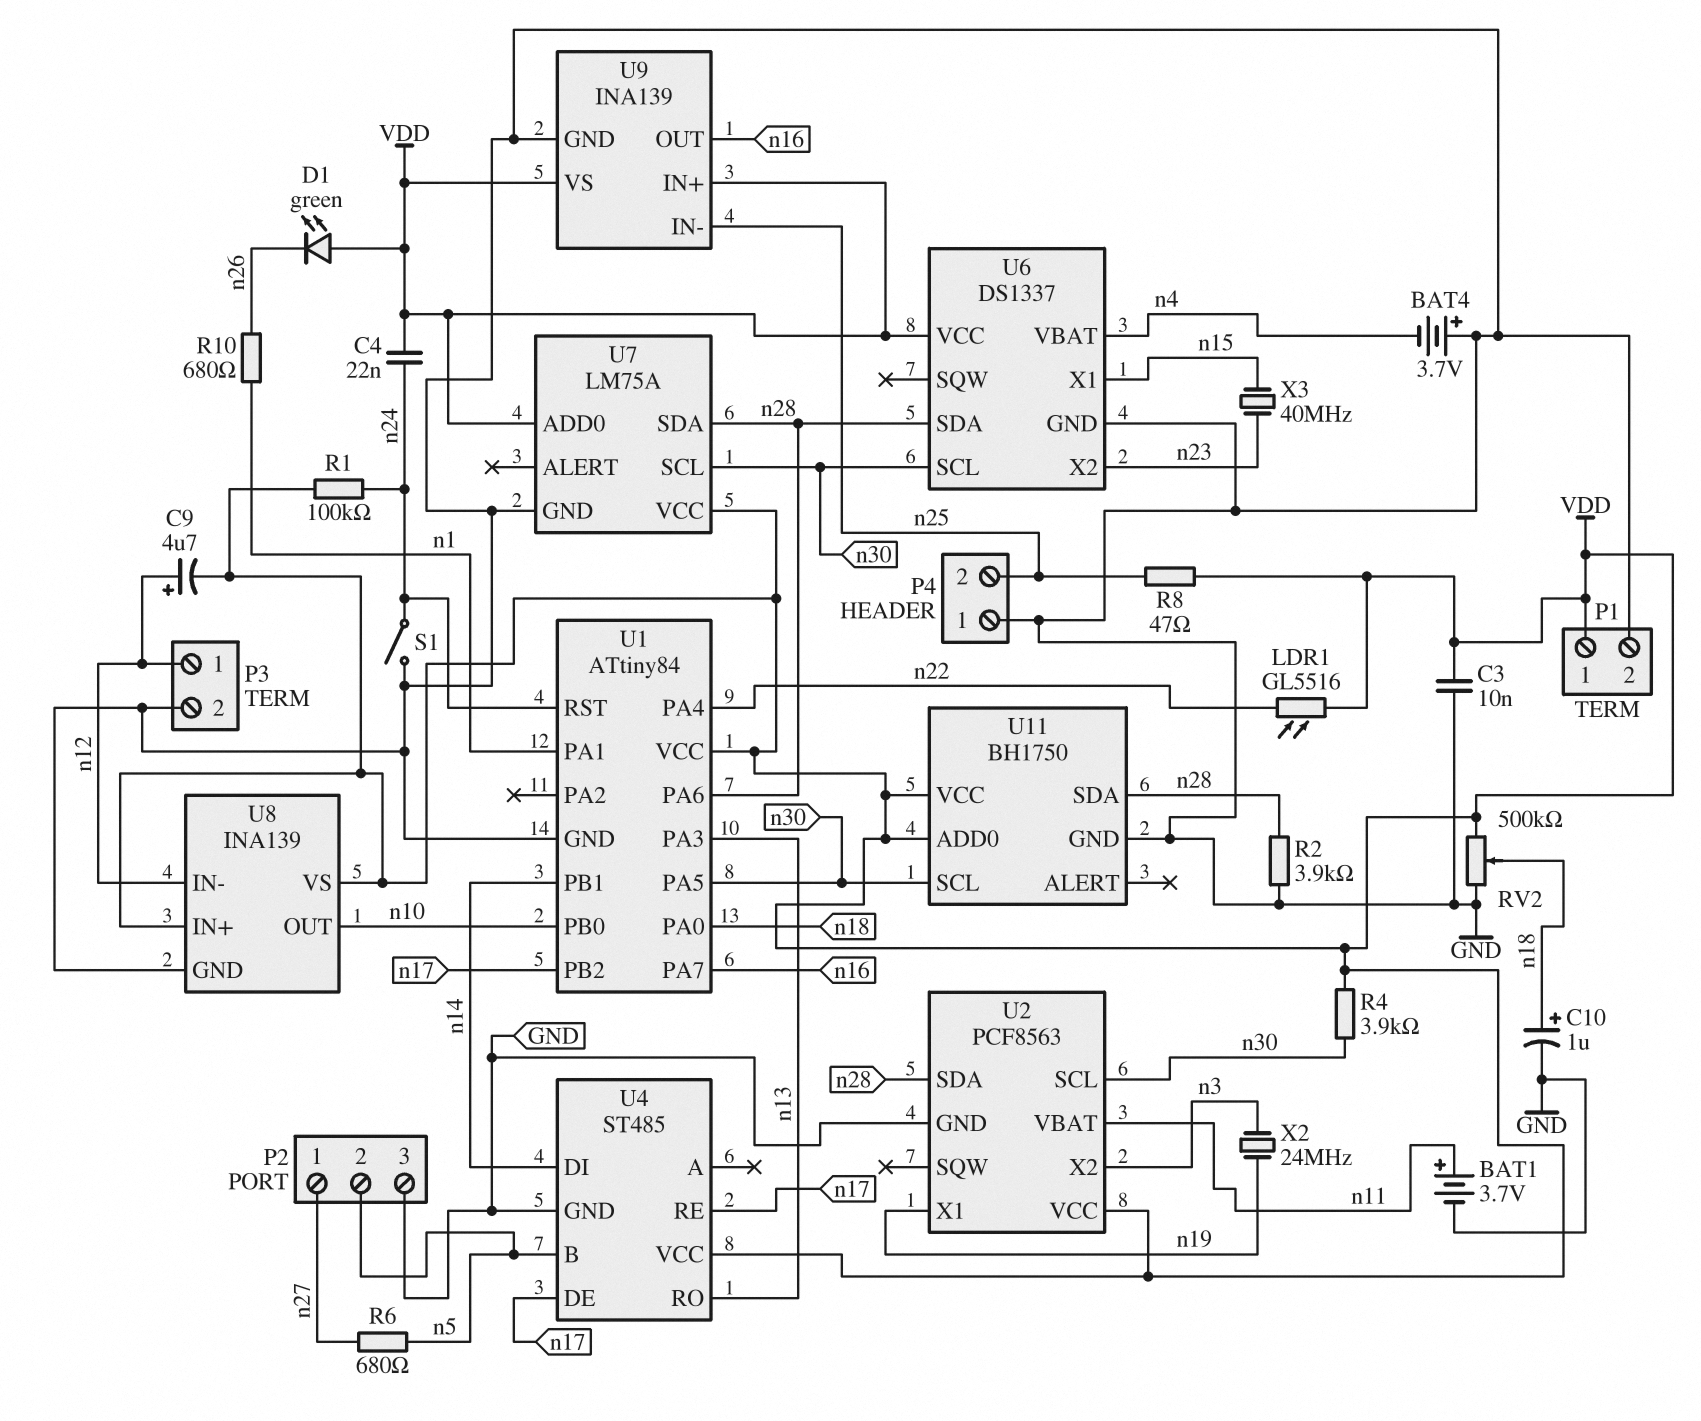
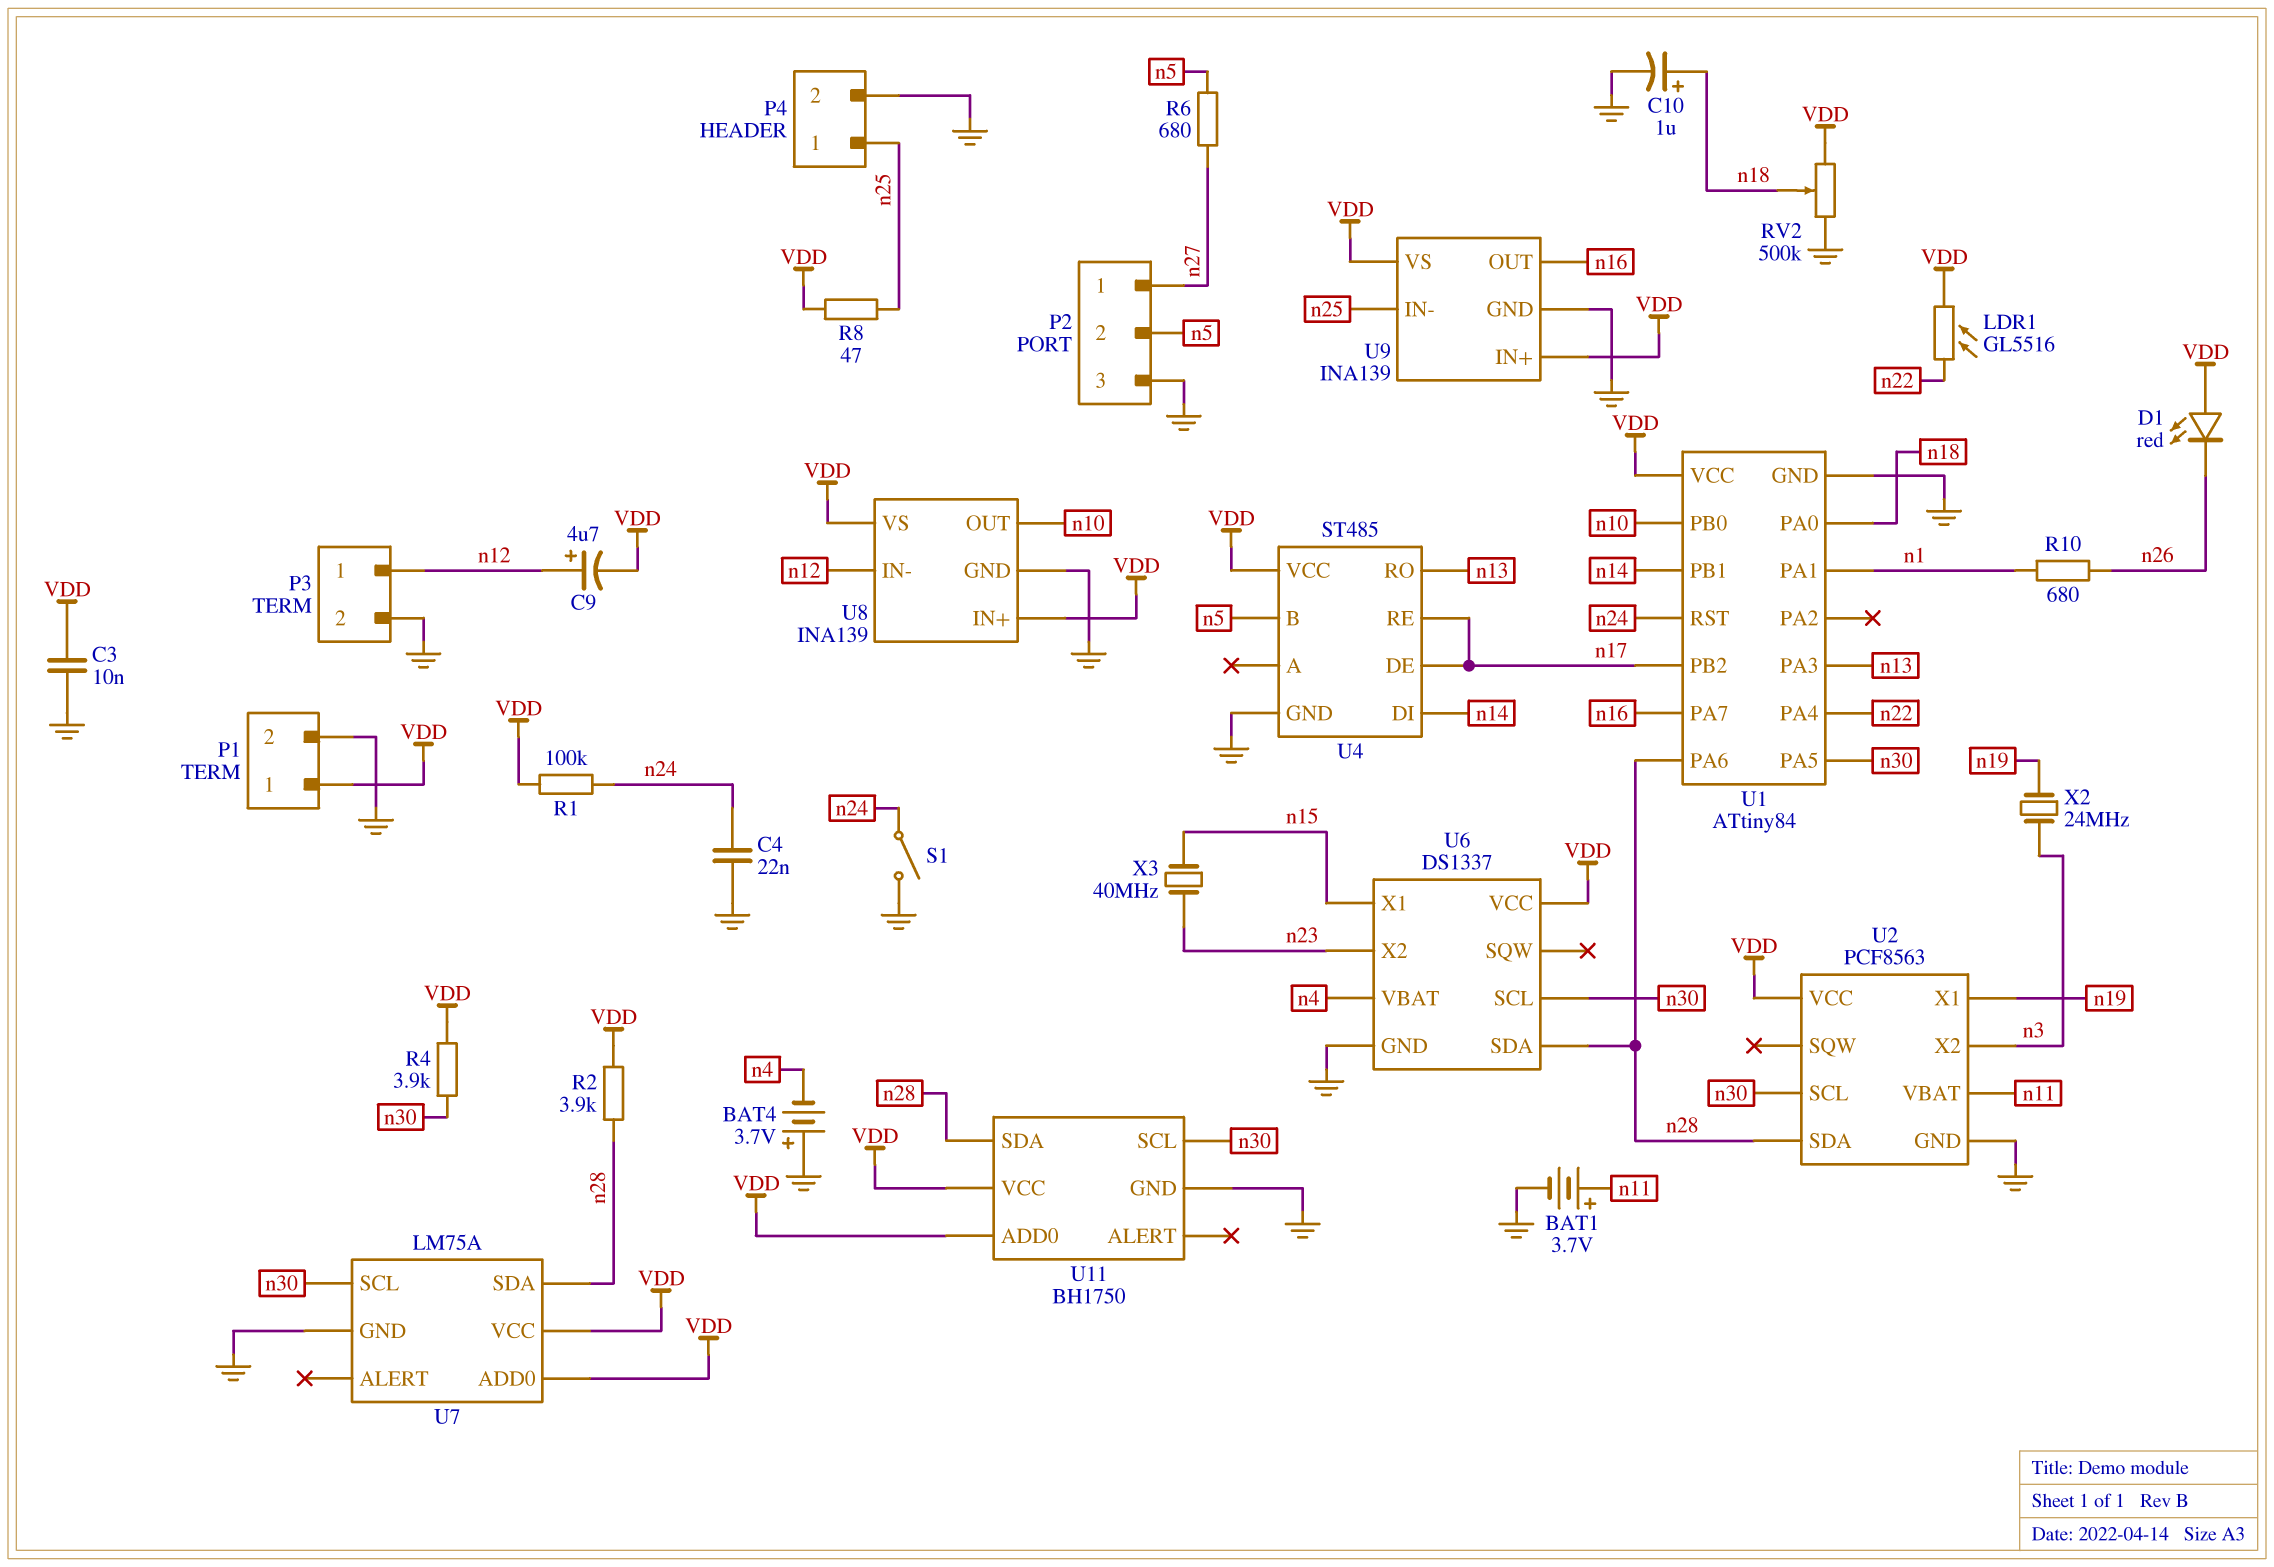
C4: 22nF (VDD, n24) -> 22nF (GND, n24)
D1: LED green (A VDD, K n26) -> LED red (A VDD, K n26)
P4 pin 1: GND -> n25
P4 pin 2: n25 -> GND
R2: 3.9k (GND, n28) -> 3.9k (VDD, n28)

